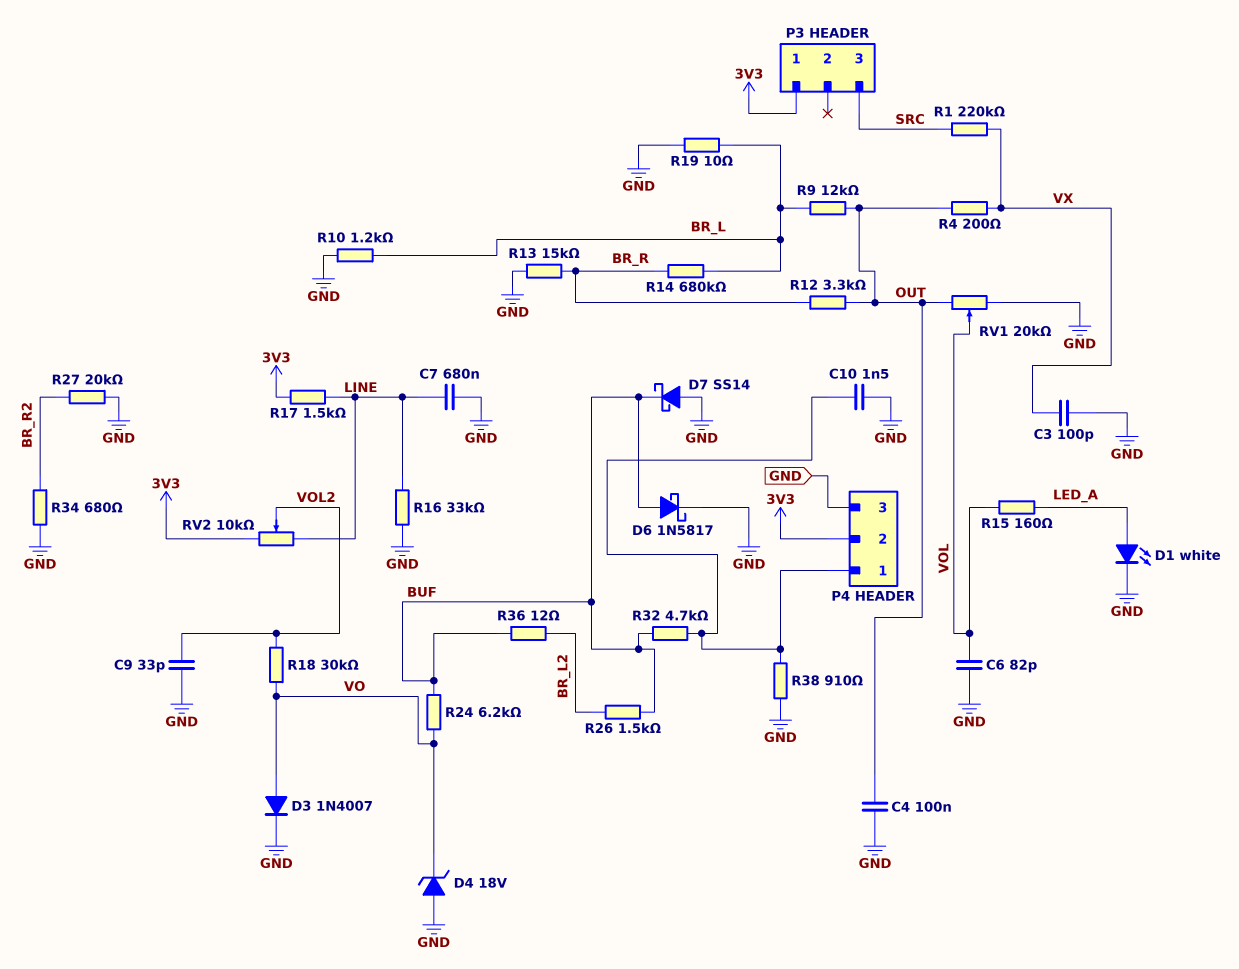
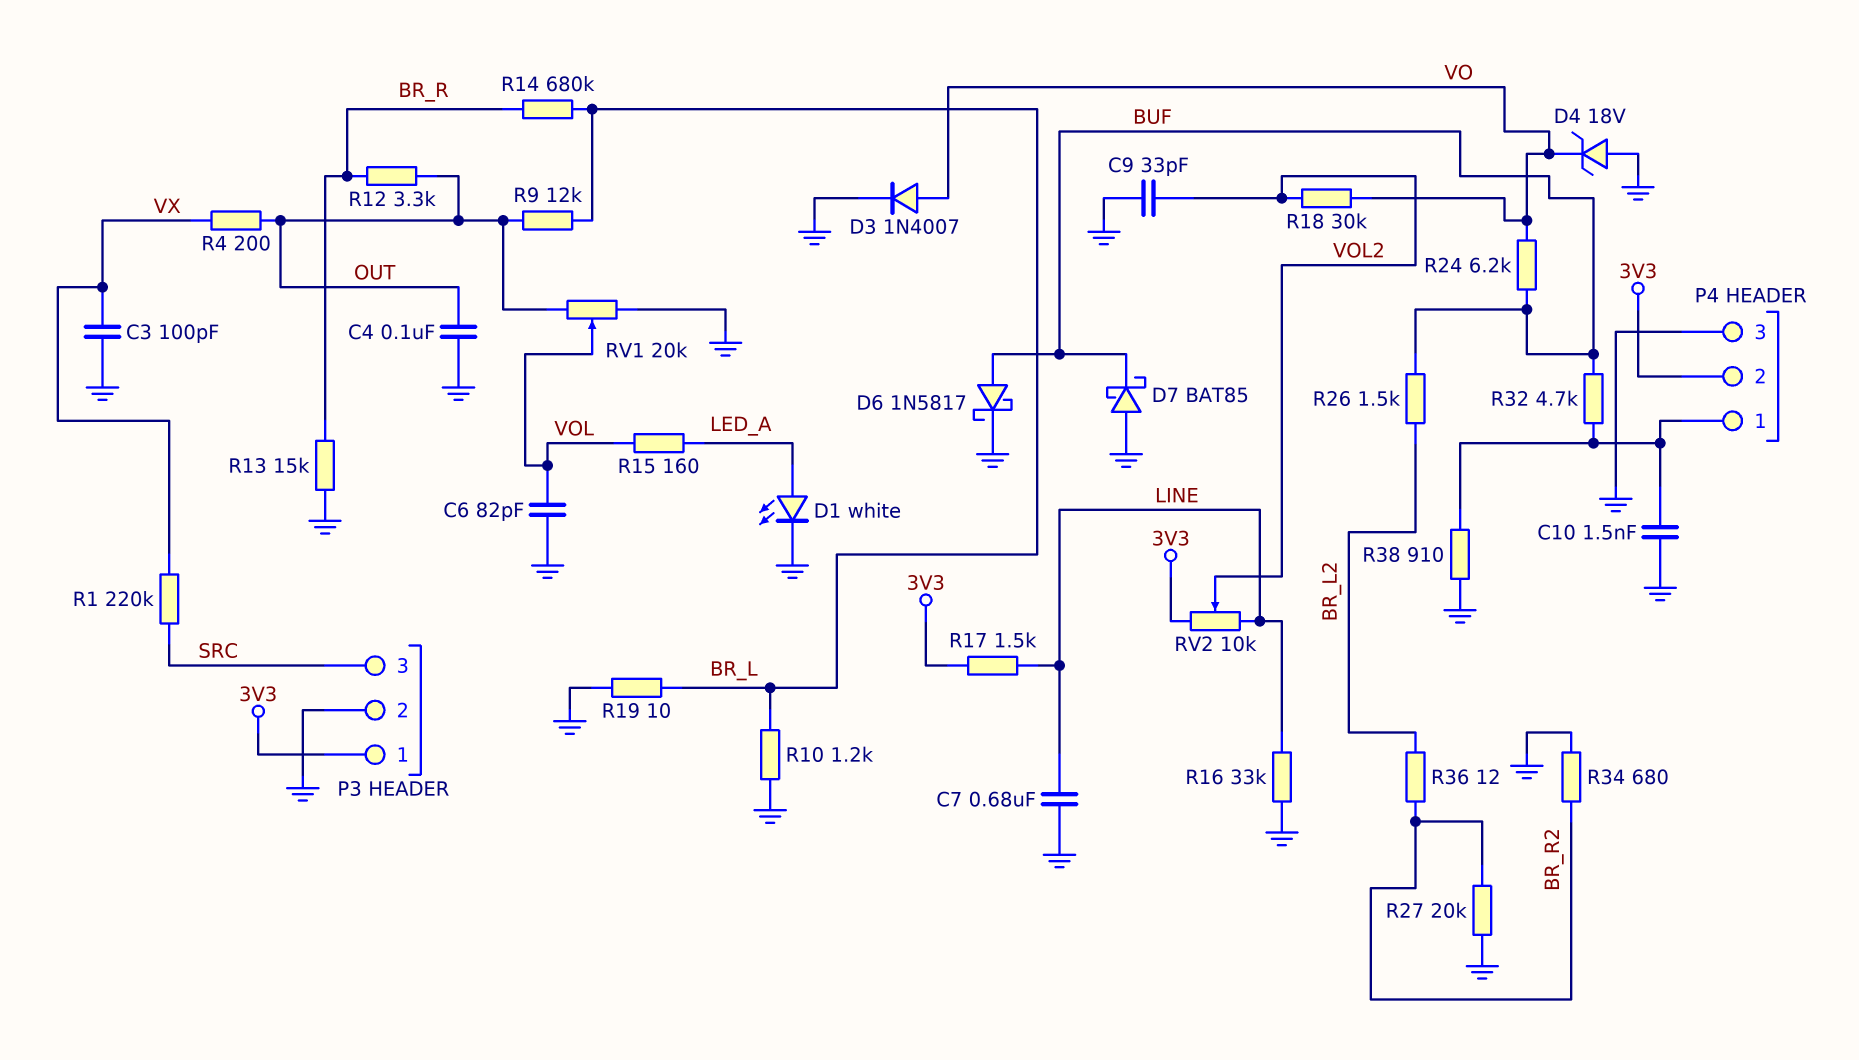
D7: schottky SS14 (A GND, K BUF) -> schottky BAT85 (A GND, K BUF)
P3 pin 2: none -> GND
R36: 12 (BR_L2, BUF) -> 12 (BR_L2, BR_R2)

